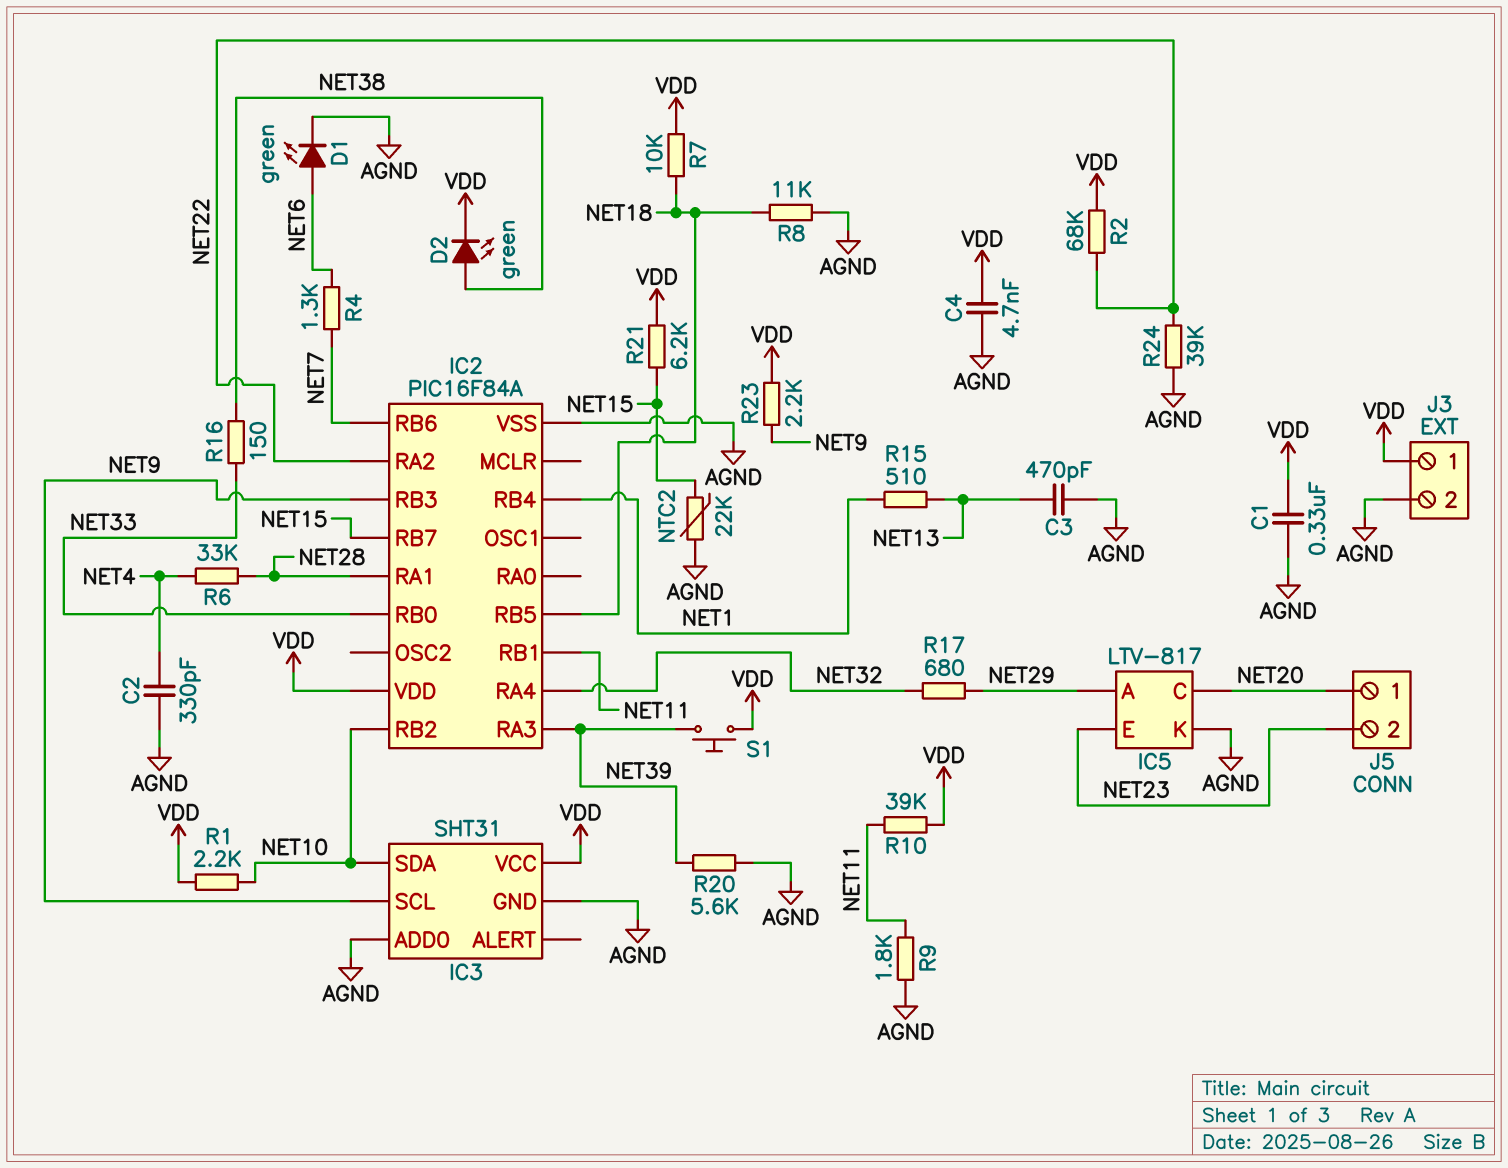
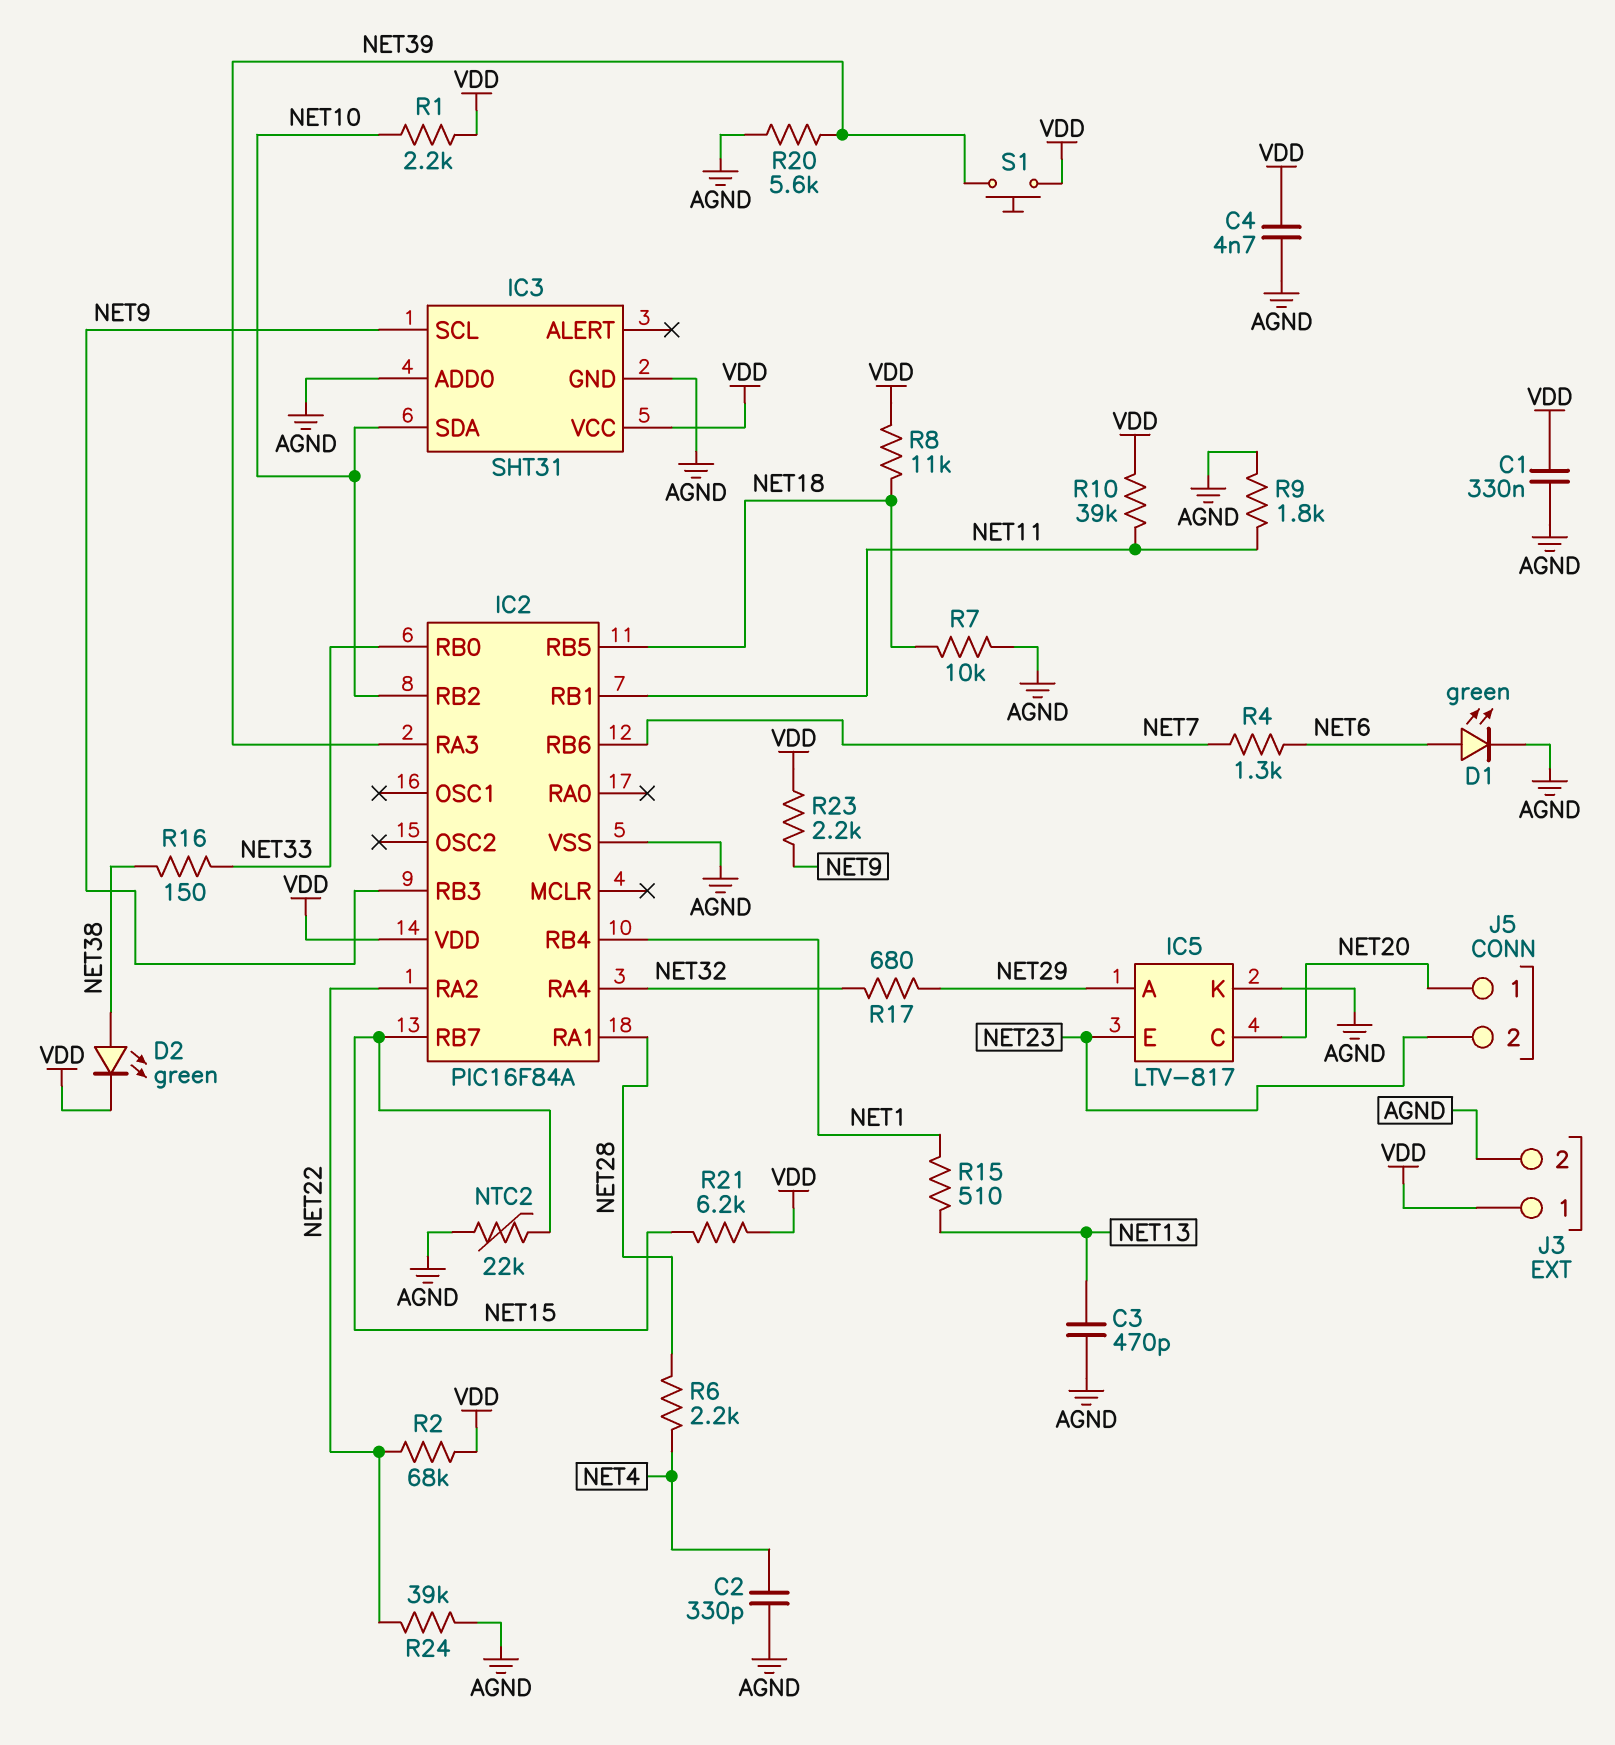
R6: 33k (NET4, NET28) -> 2.2k (NET4, NET28)
R7: 10k (NET18, VDD) -> 10k (AGND, NET18)
R8: 11k (AGND, NET18) -> 11k (NET18, VDD)

